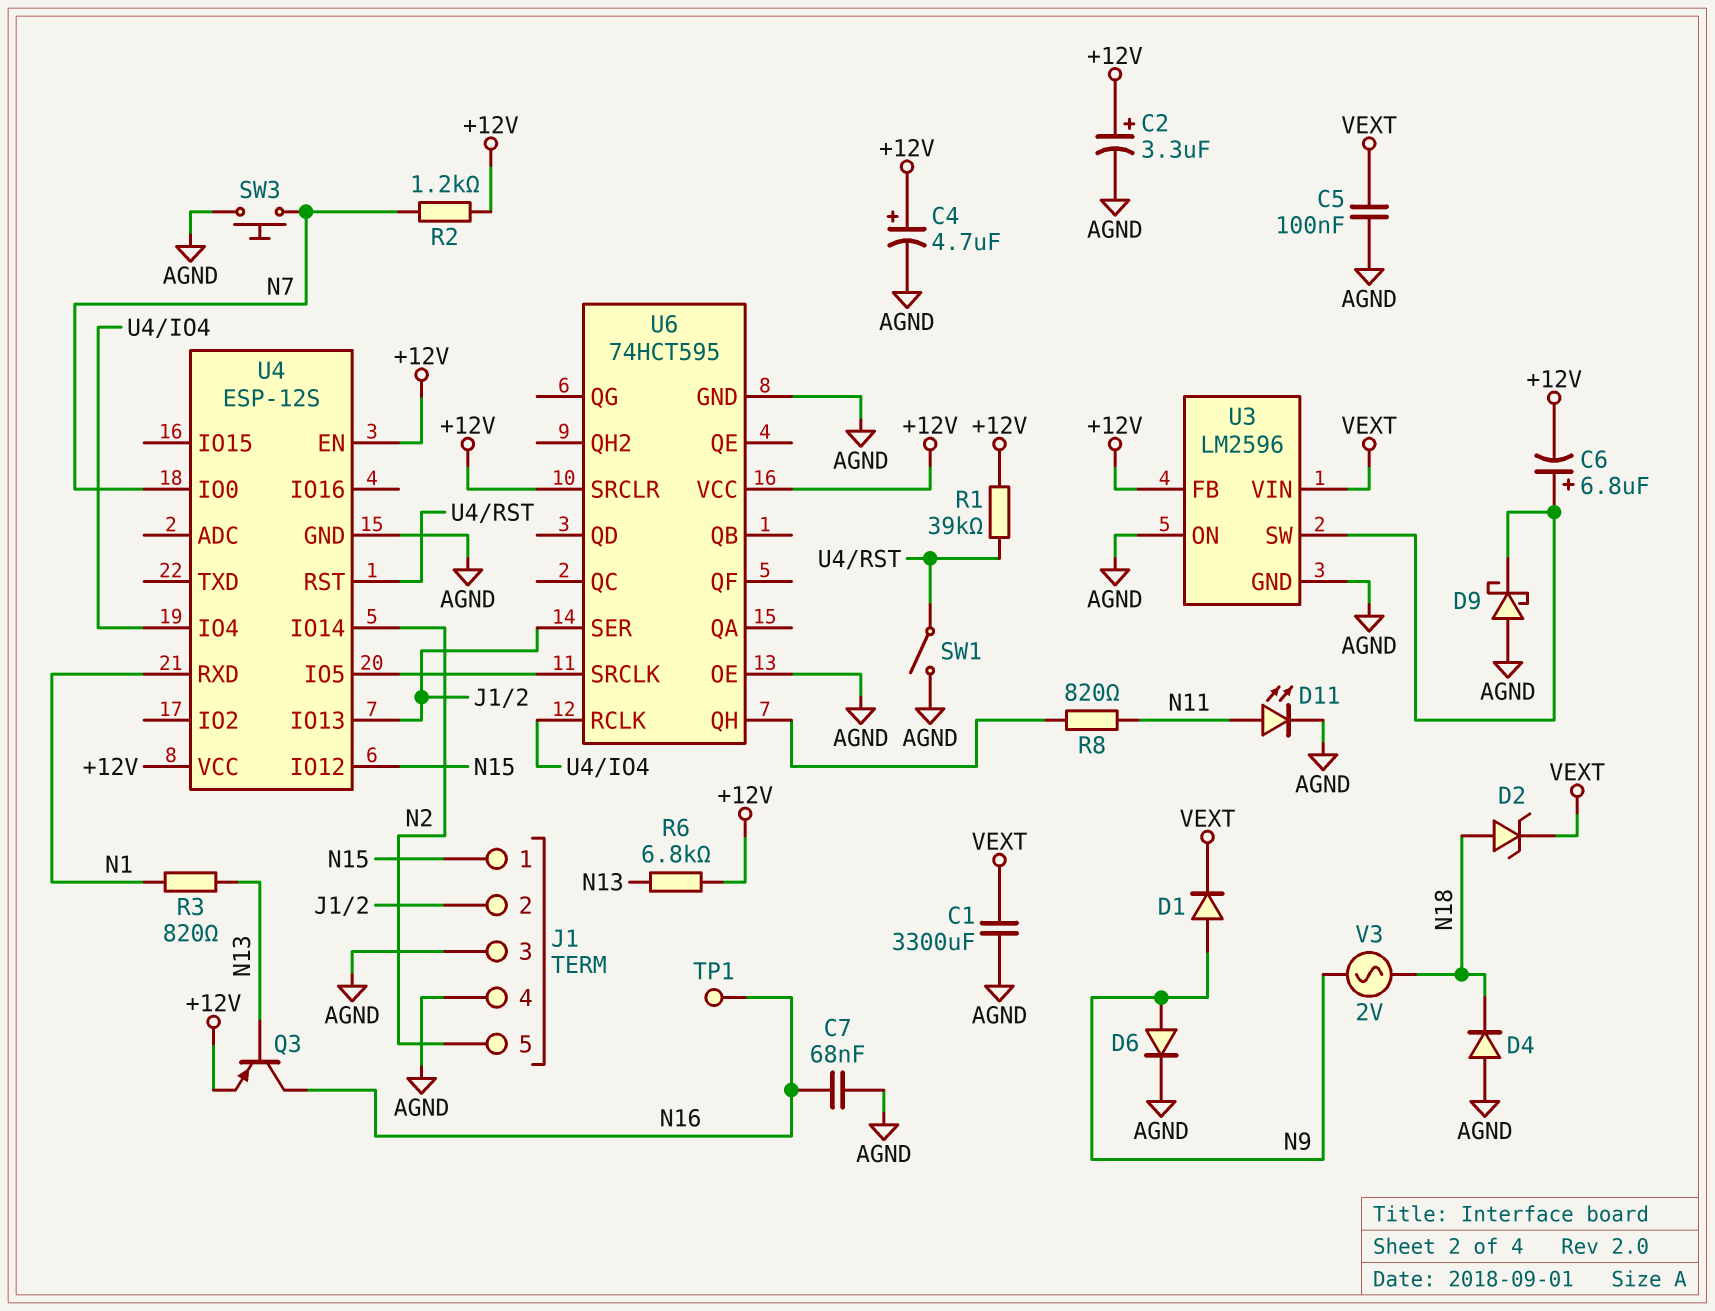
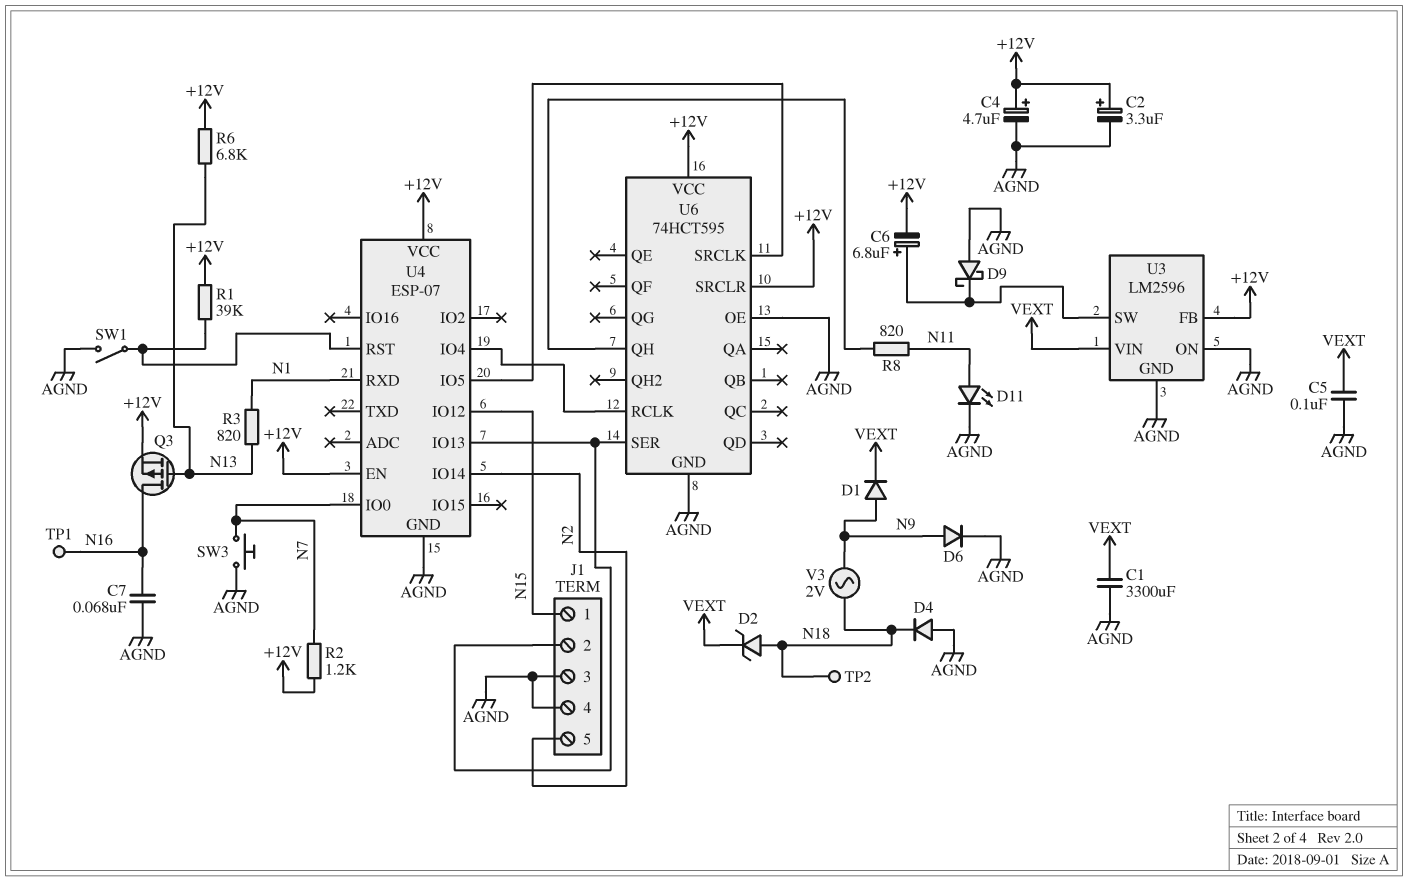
Q3: PNP (B N13, C N16, E +12V) -> PMOS (G N13, D N16, S +12V)
TP2: none -> test point (N18)
U4: ESP-12S -> ESP-07

